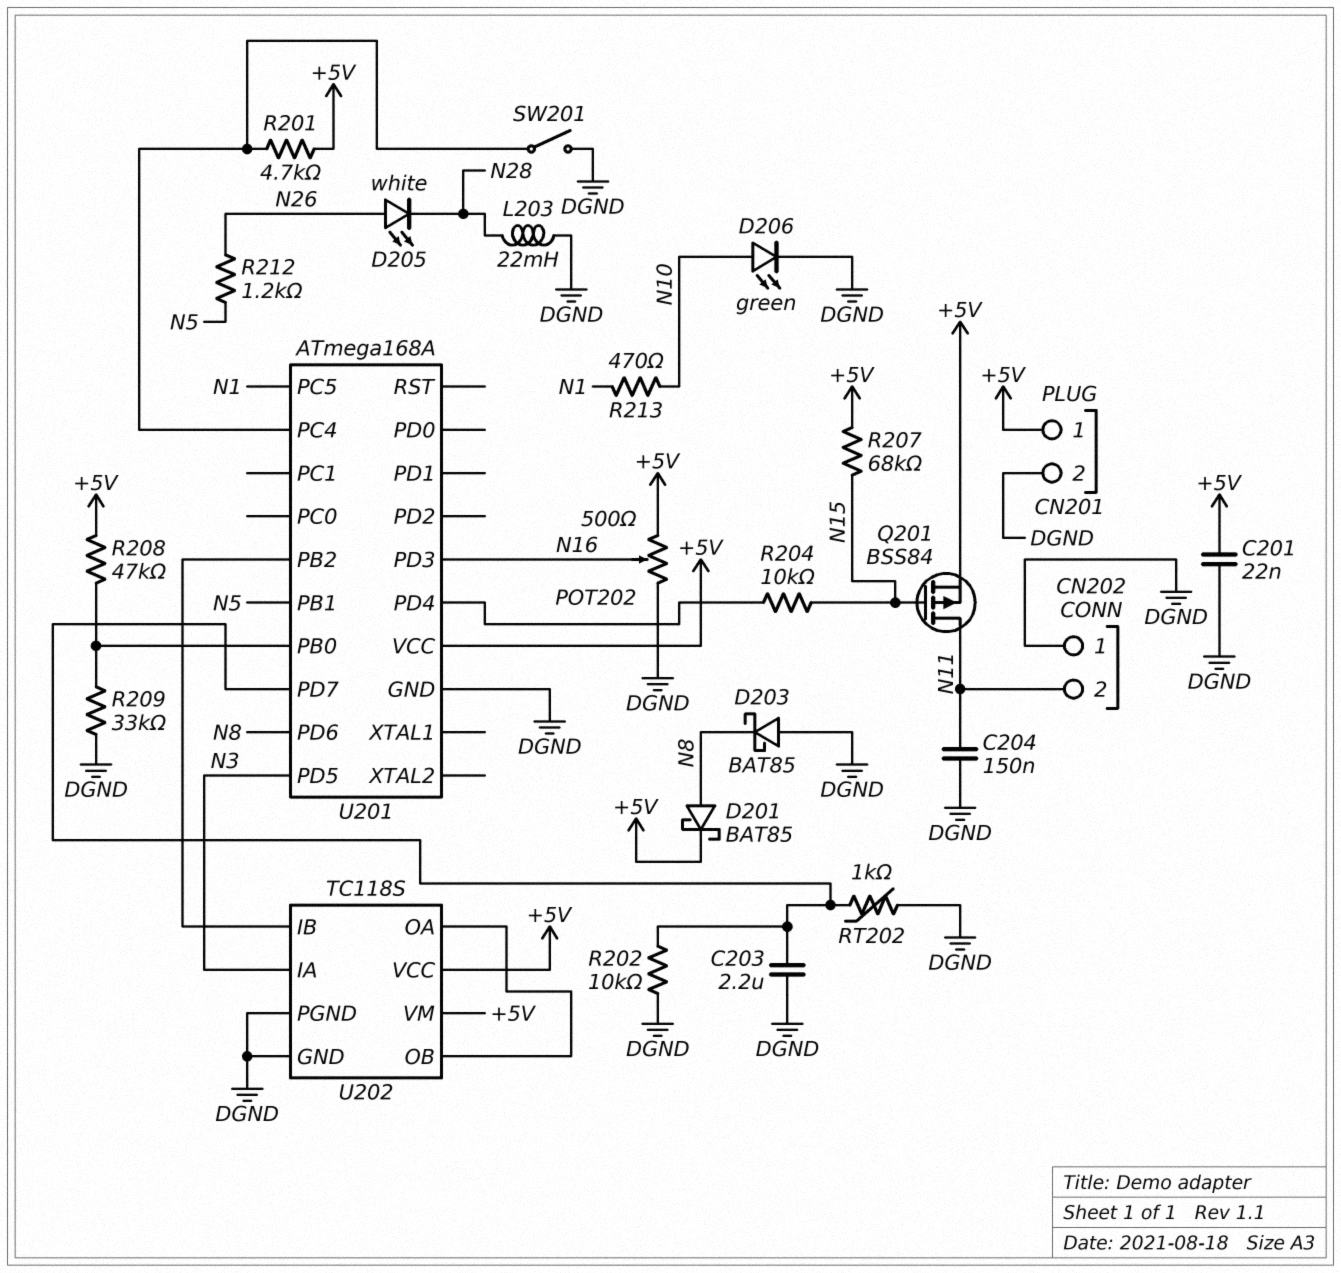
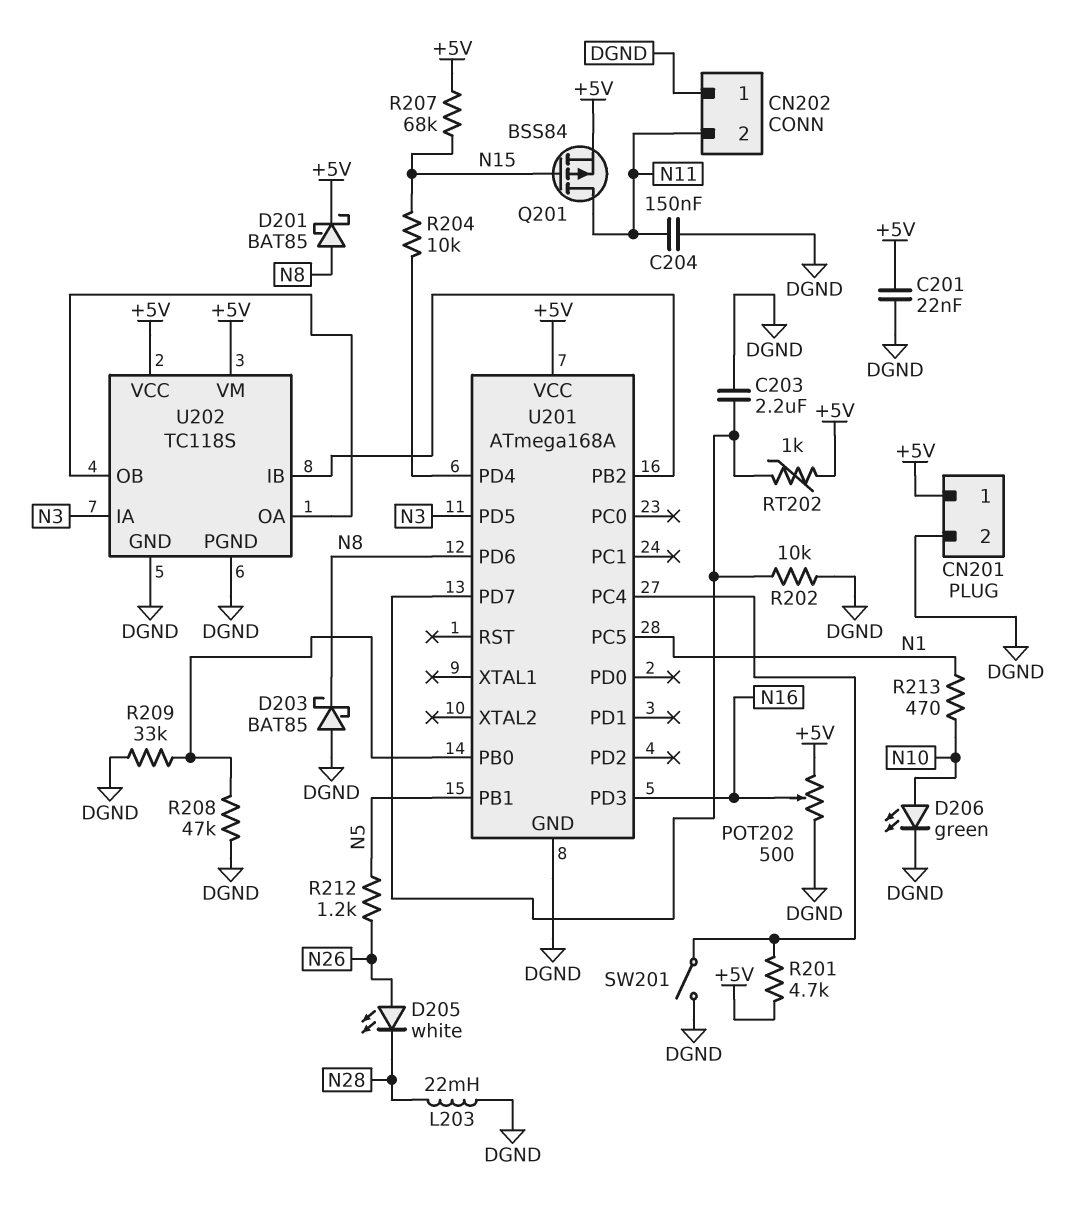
R208: 47k (+5V, U201/PB0) -> 47k (DGND, U201/PB0)
RT202: 1k (DGND, U201/PD7) -> 1k (+5V, U201/PD7)

